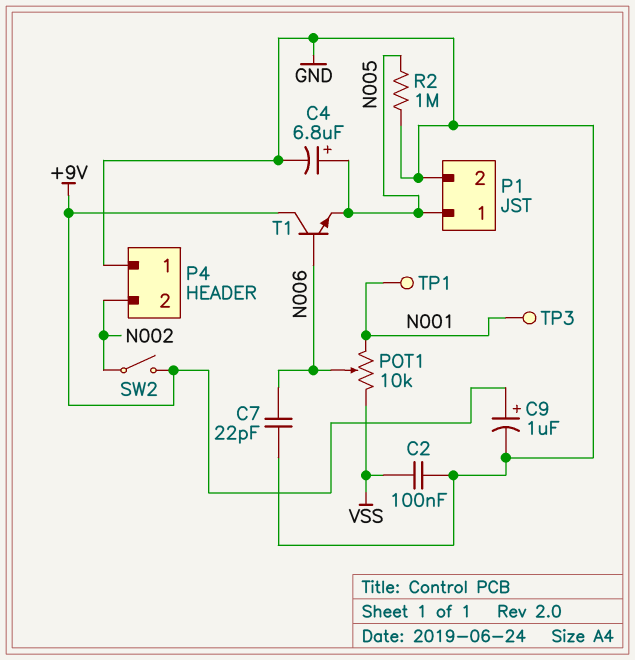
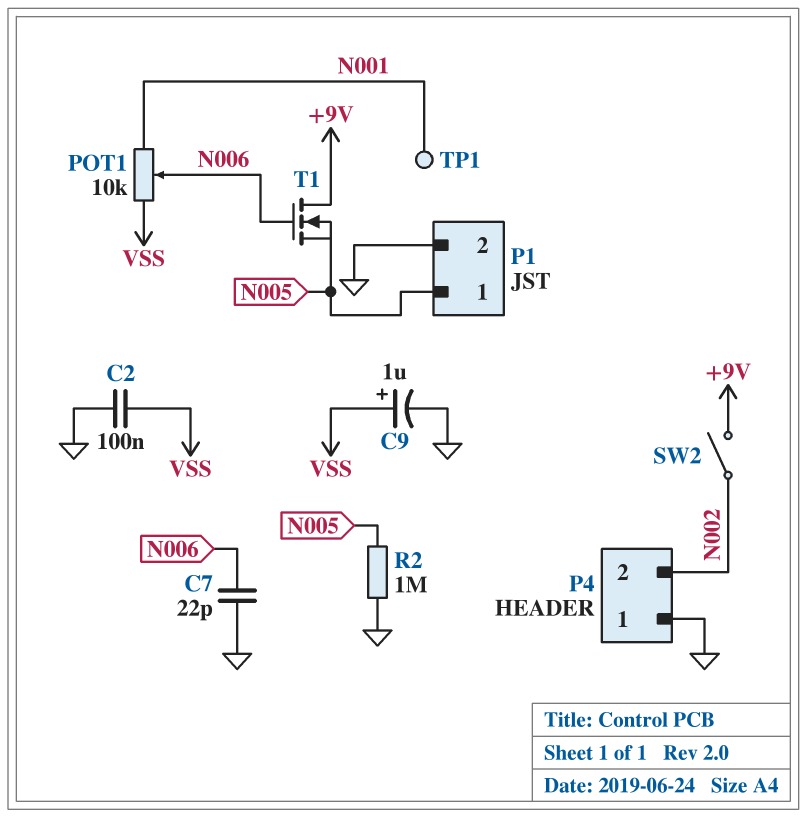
C4: 6.8uF (plus N005, minus GND) -> none
C9: 1uF (plus +9V, minus GND) -> 1uF (plus VSS, minus GND)
T1: NPN (B N006, C +9V, E N005) -> NMOS (G N006, D +9V, S N005)
TP3: test point (N001) -> none

